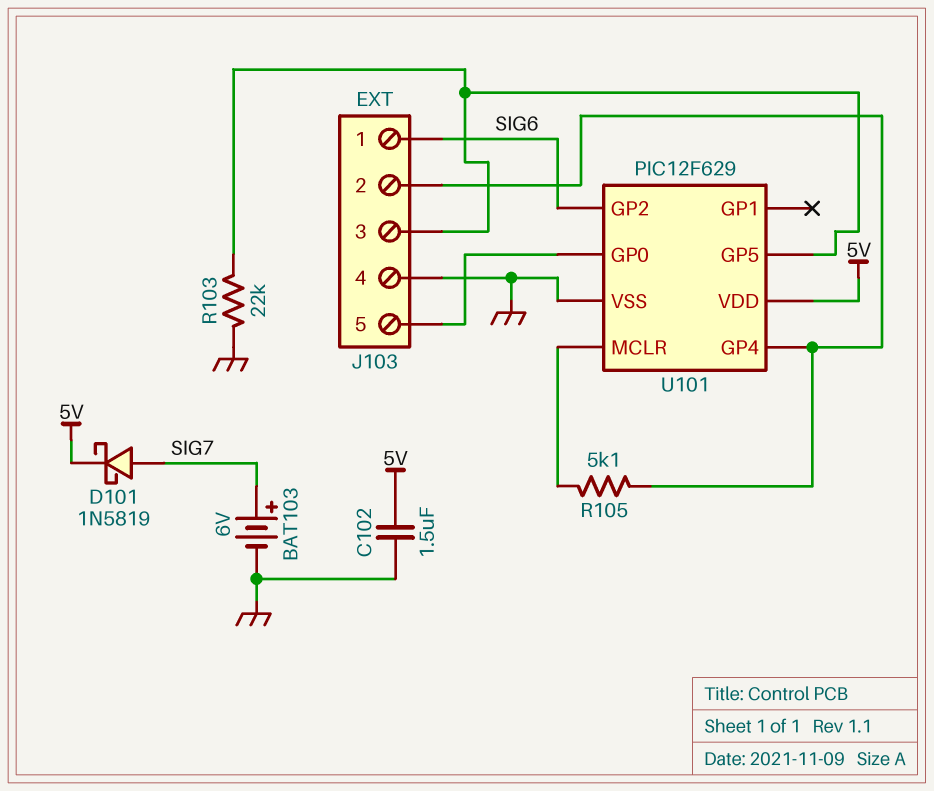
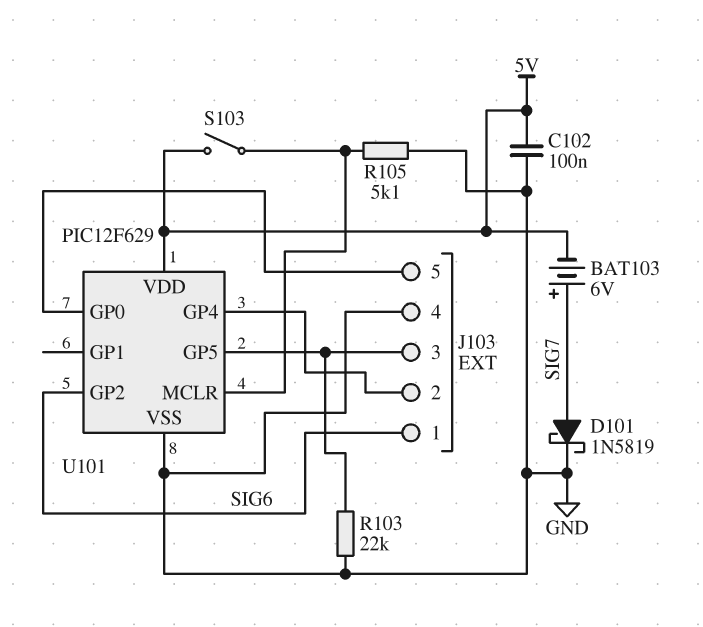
BAT103: 6V (plus SIG7, minus GND) -> 6V (plus SIG7, minus 5V)
C102: 1.5uF (5V, GND) -> 100nF (5V, GND)
D101: schottky 1N5819 (A SIG7, K 5V) -> schottky 1N5819 (A SIG7, K GND)
R105: 5.1k (J103/2, U101/MCLR) -> 5.1k (GND, U101/MCLR)
S103: none -> switch (5V, U101/MCLR)

